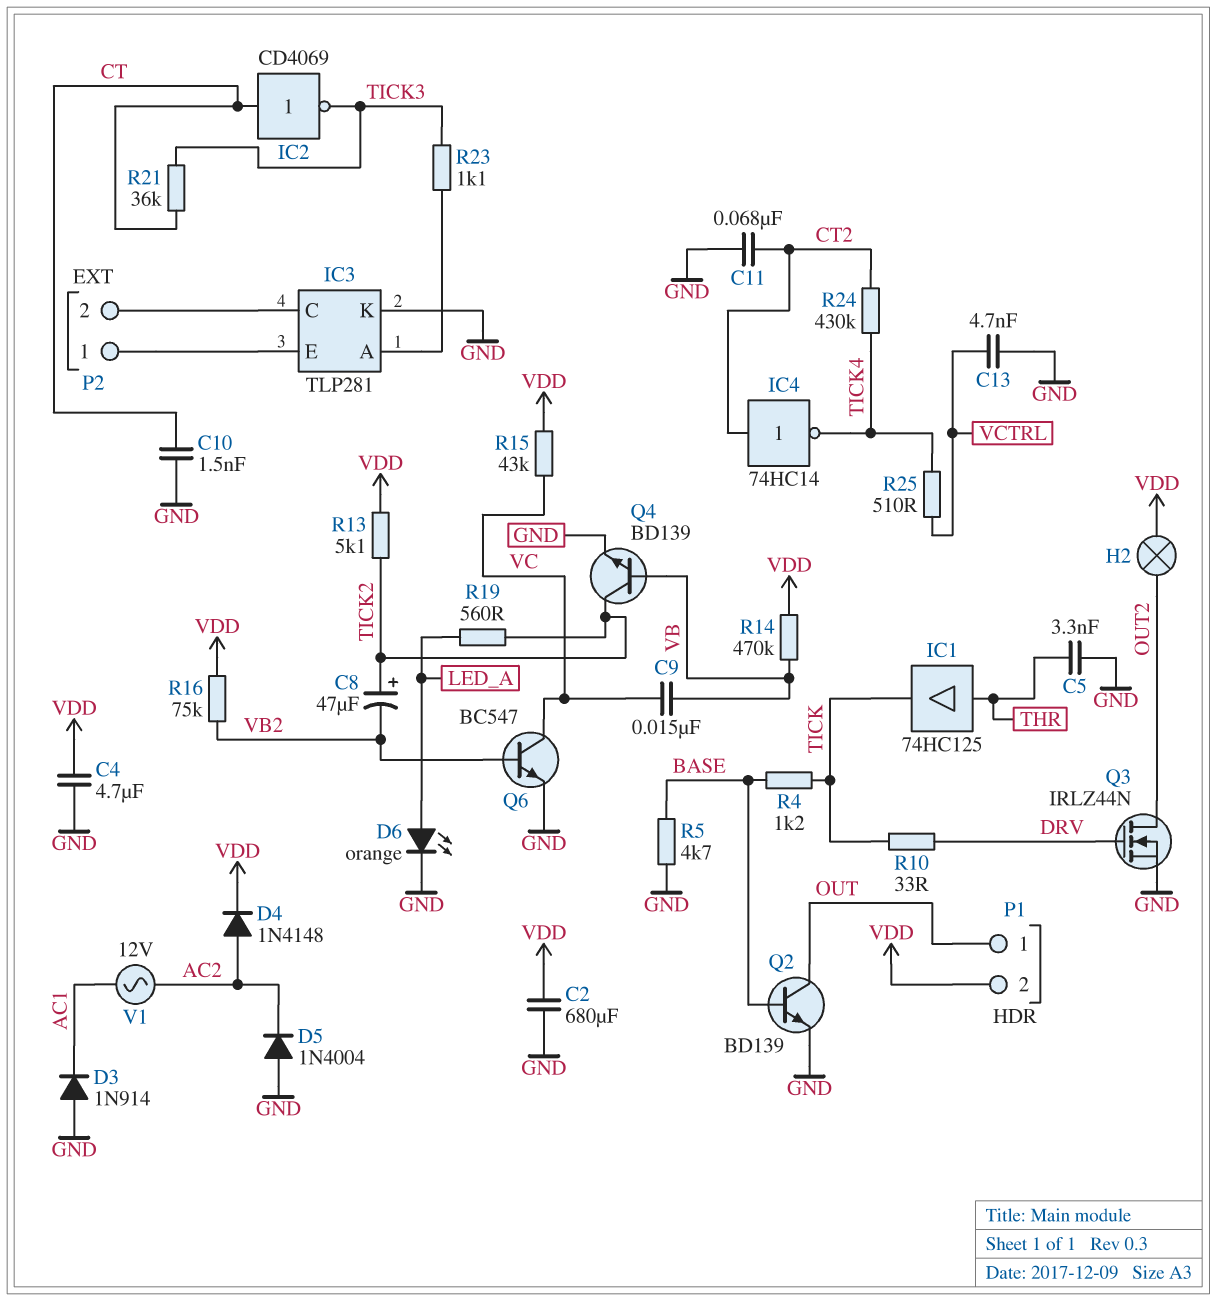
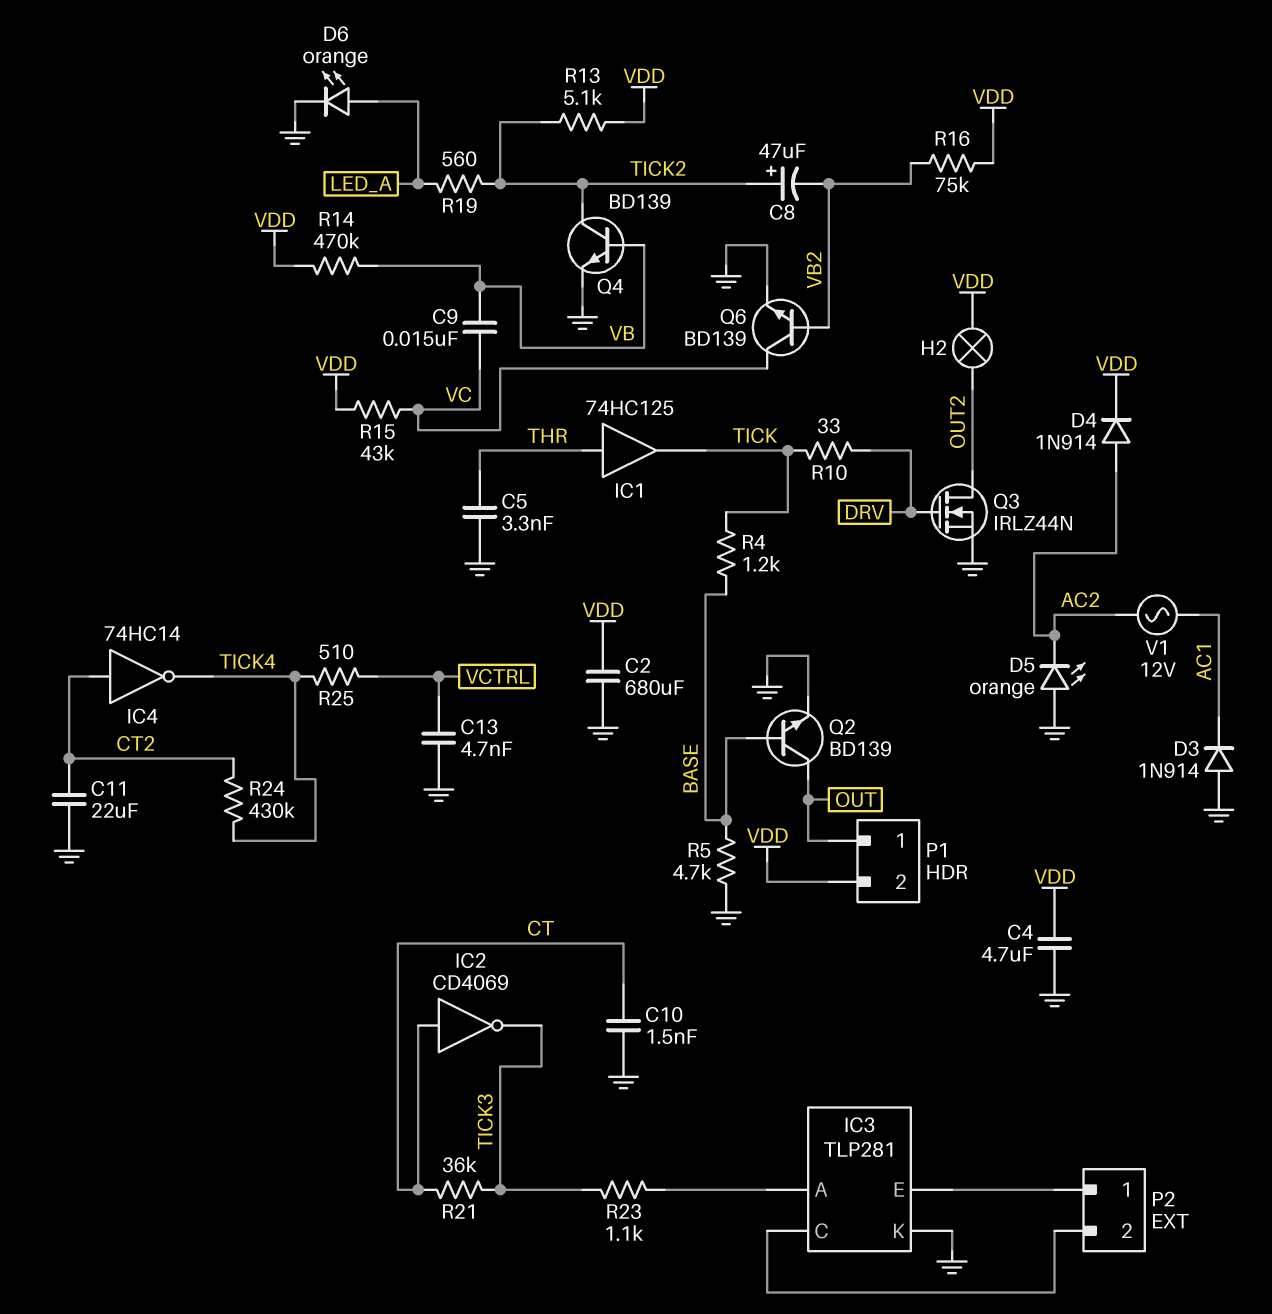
C11: 68nF (CT2, GND) -> 22uF (CT2, GND)
D4: diode 1N4148 (A AC2, K VDD) -> diode 1N914 (A AC2, K VDD)
D5: diode 1N4004 (A GND, K AC2) -> LED orange (A GND, K AC2)
Q6: NPN BC547 (B VB2, C VC, E GND) -> NPN BD139 (B VB2, C VC, E GND)

